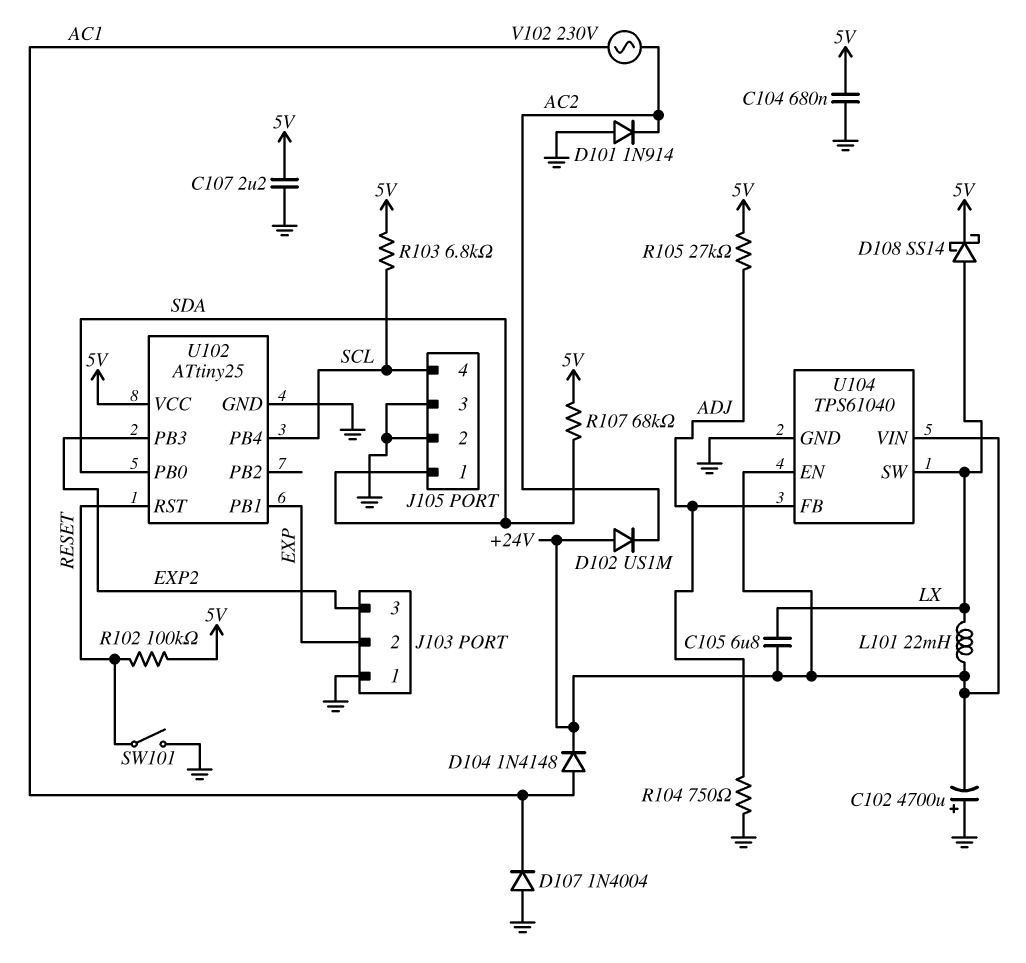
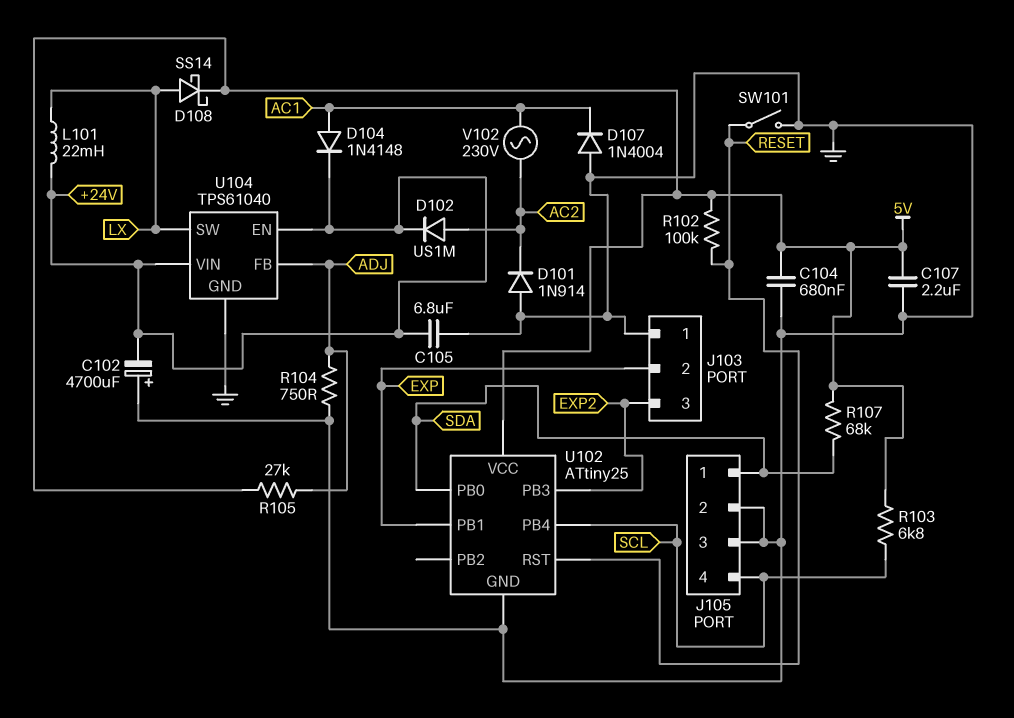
C105: 6.8uF (+24V, LX) -> 6.8uF (+24V, GND)
D102: diode US1M (A +24V, K AC2) -> diode US1M (A AC2, K +24V)

